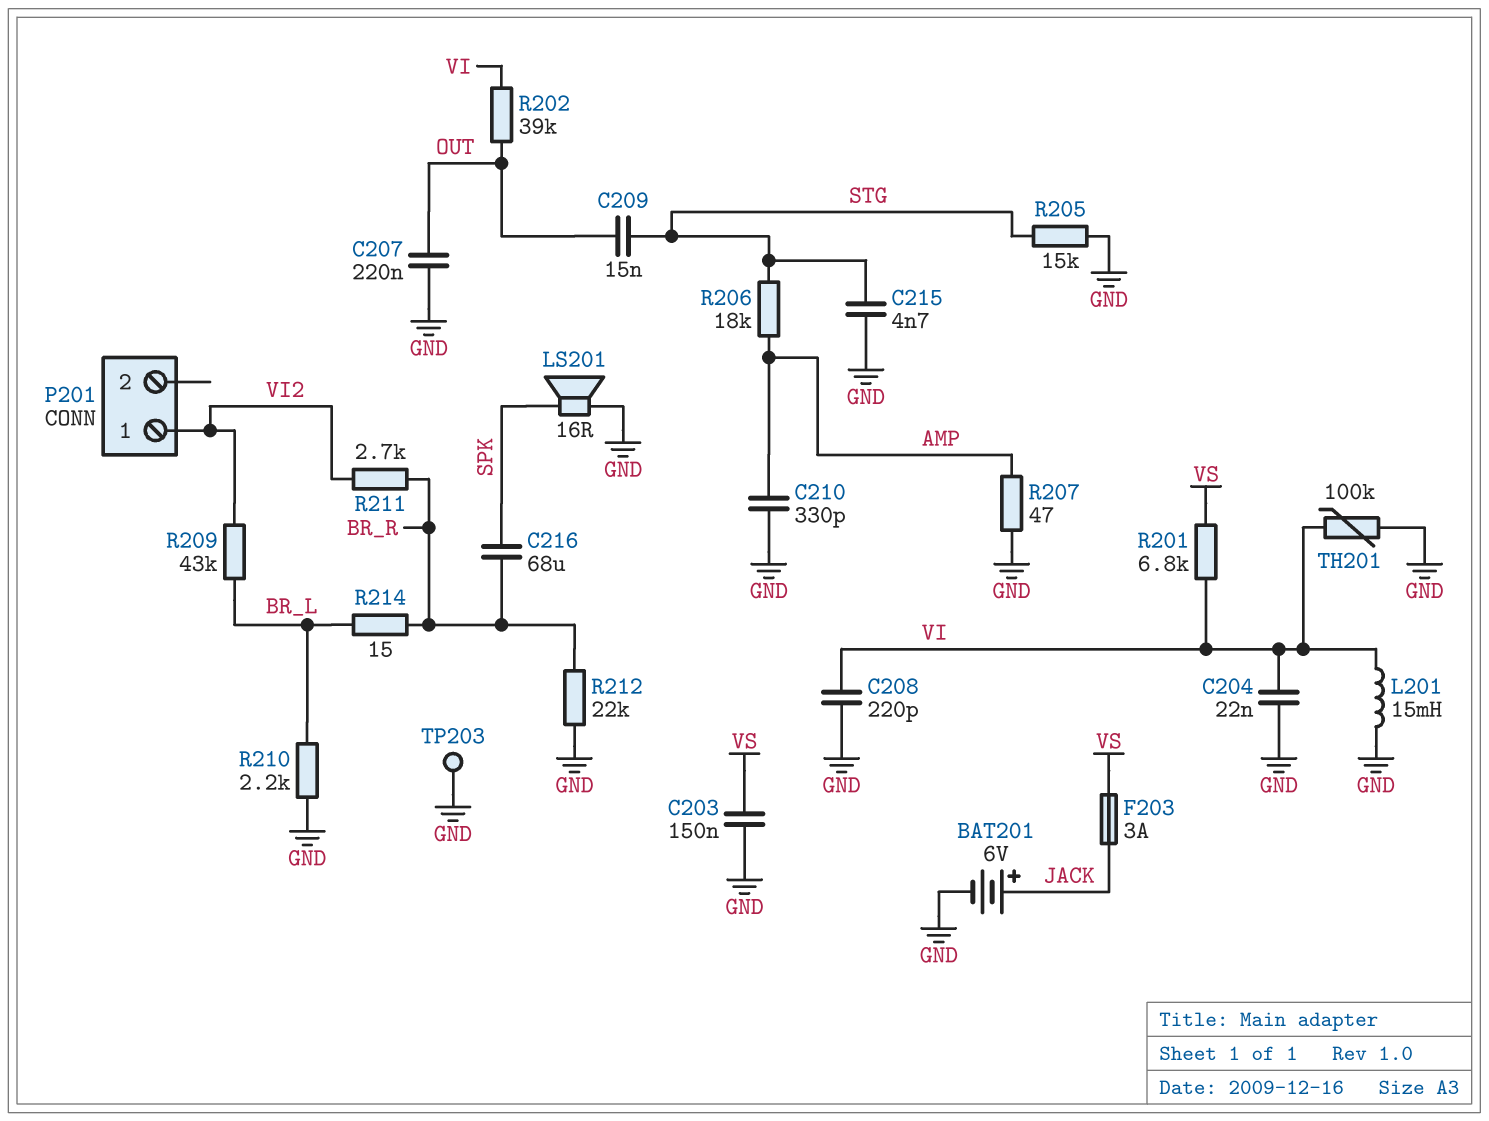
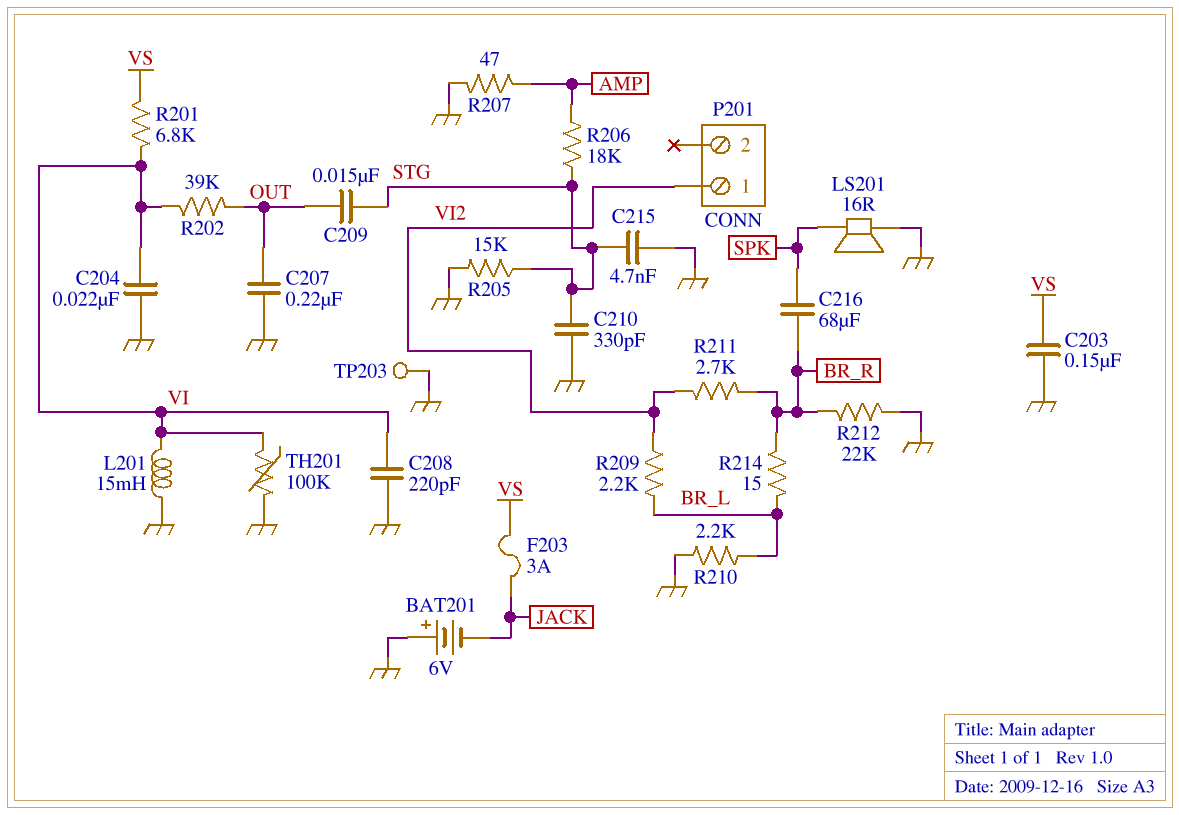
BAT201: 6V (plus JACK, minus GND) -> 6V (plus GND, minus JACK)
C210: 330pF (AMP, GND) -> 330pF (GND, STG)
R209: 43k (BR_L, VI2) -> 2.2k (BR_L, VI2)

